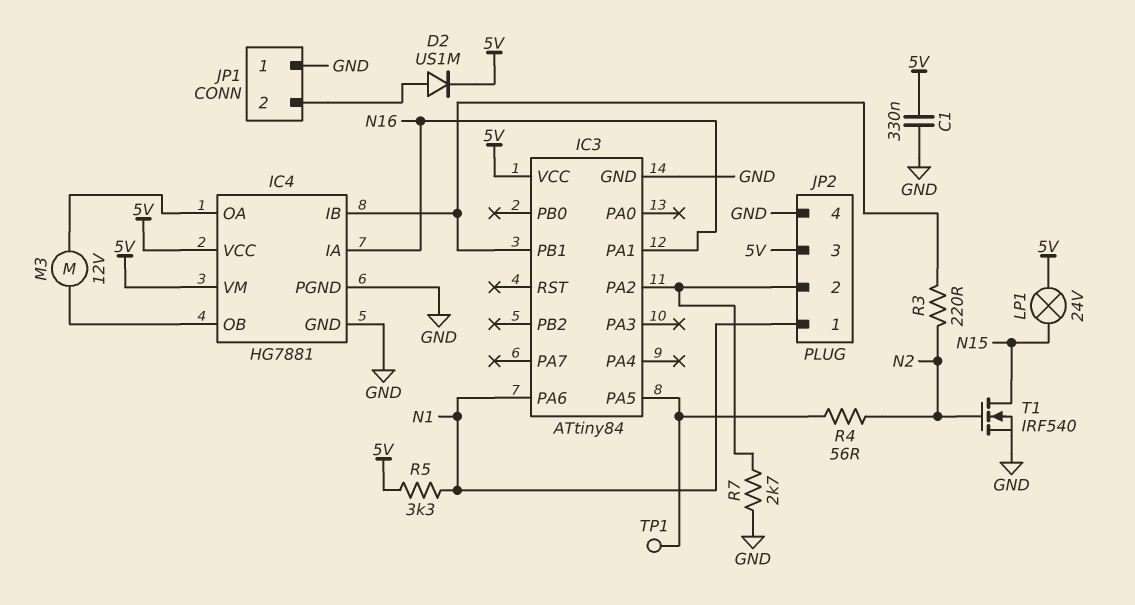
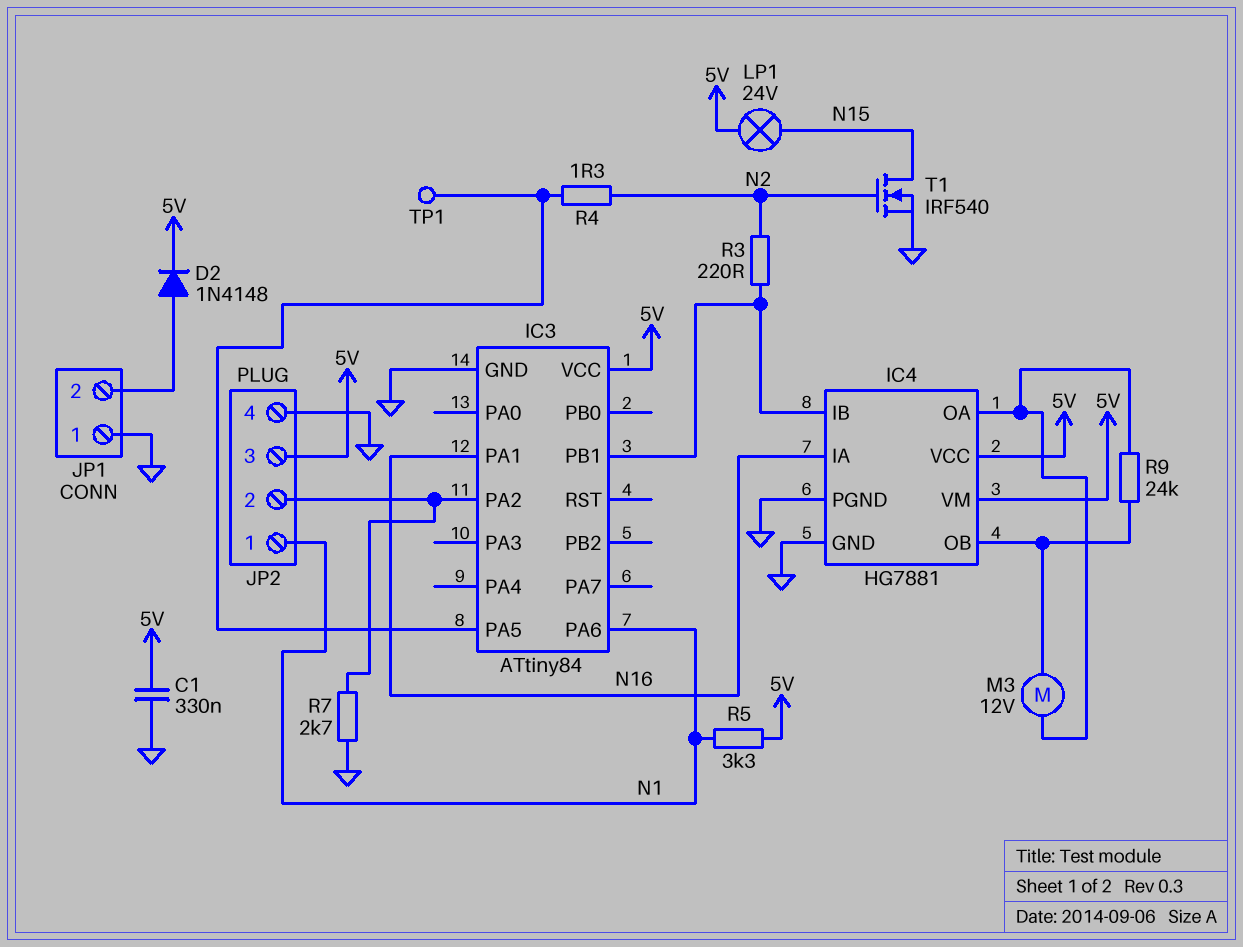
D2: diode US1M (A JP1/2, K 5V) -> diode 1N4148 (A JP1/2, K 5V)
R4: 56 (IC3/PA5, N2) -> 1.3 (IC3/PA5, N2)
R9: none -> 24k (IC4/OA, IC4/OB)

